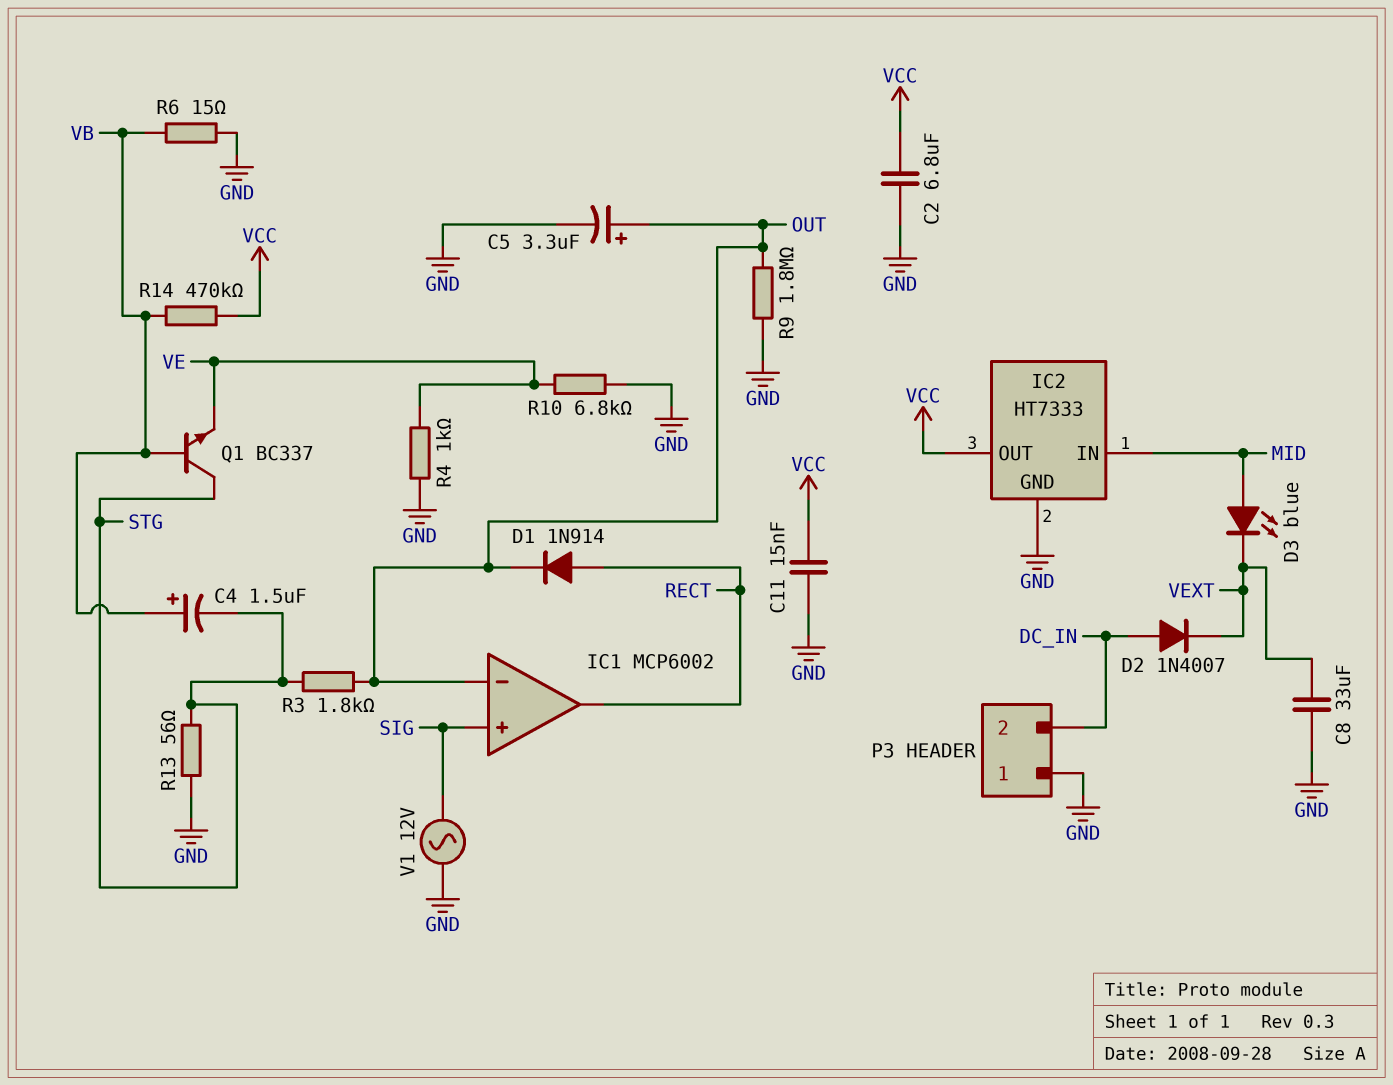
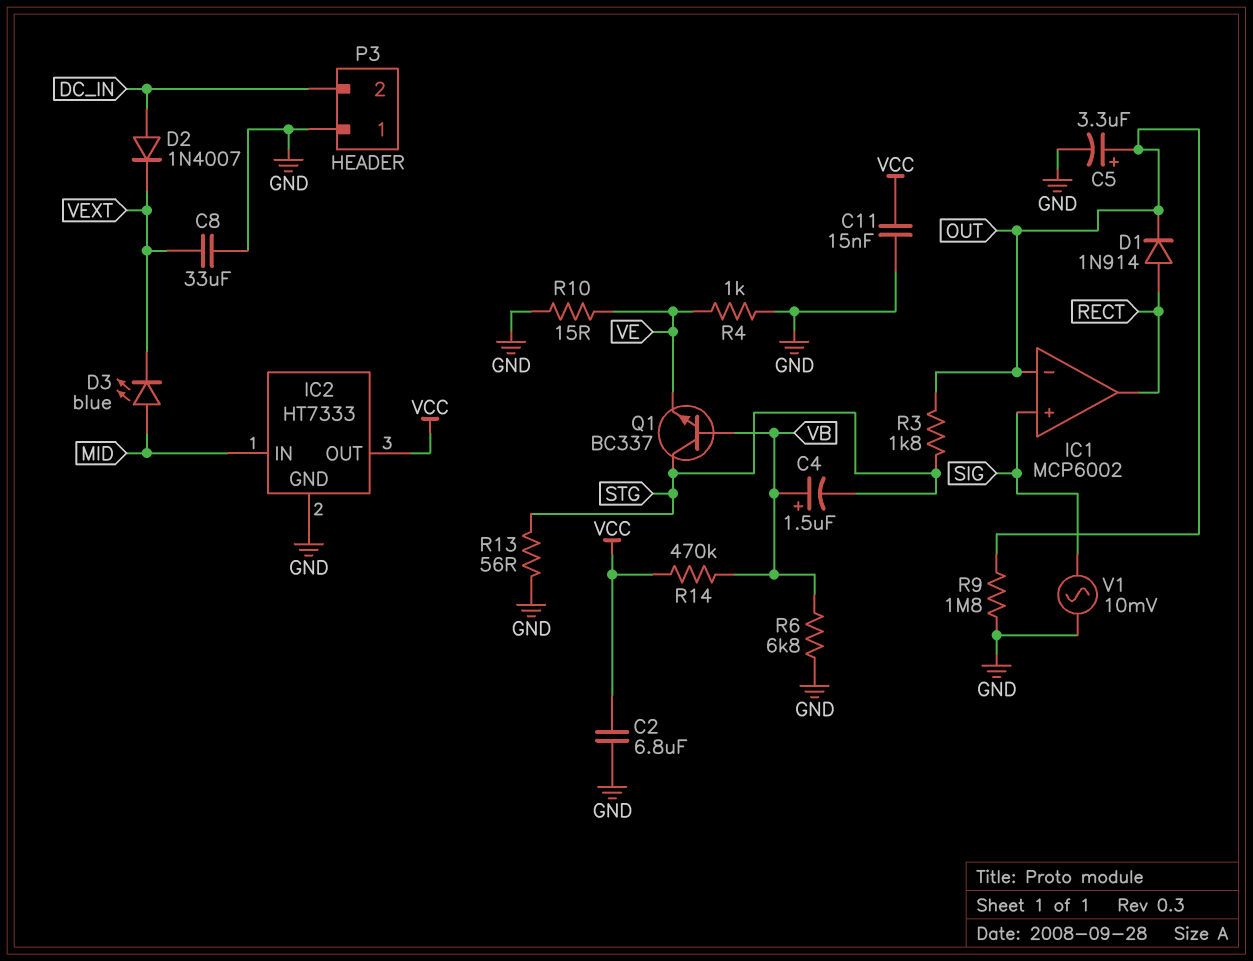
R6: 15 (GND, VB) -> 6.8k (GND, VB)
R10: 6.8k (GND, VE) -> 15 (GND, VE)
V1: AC 12V (GND, SIG) -> AC 10mV (GND, SIG)

